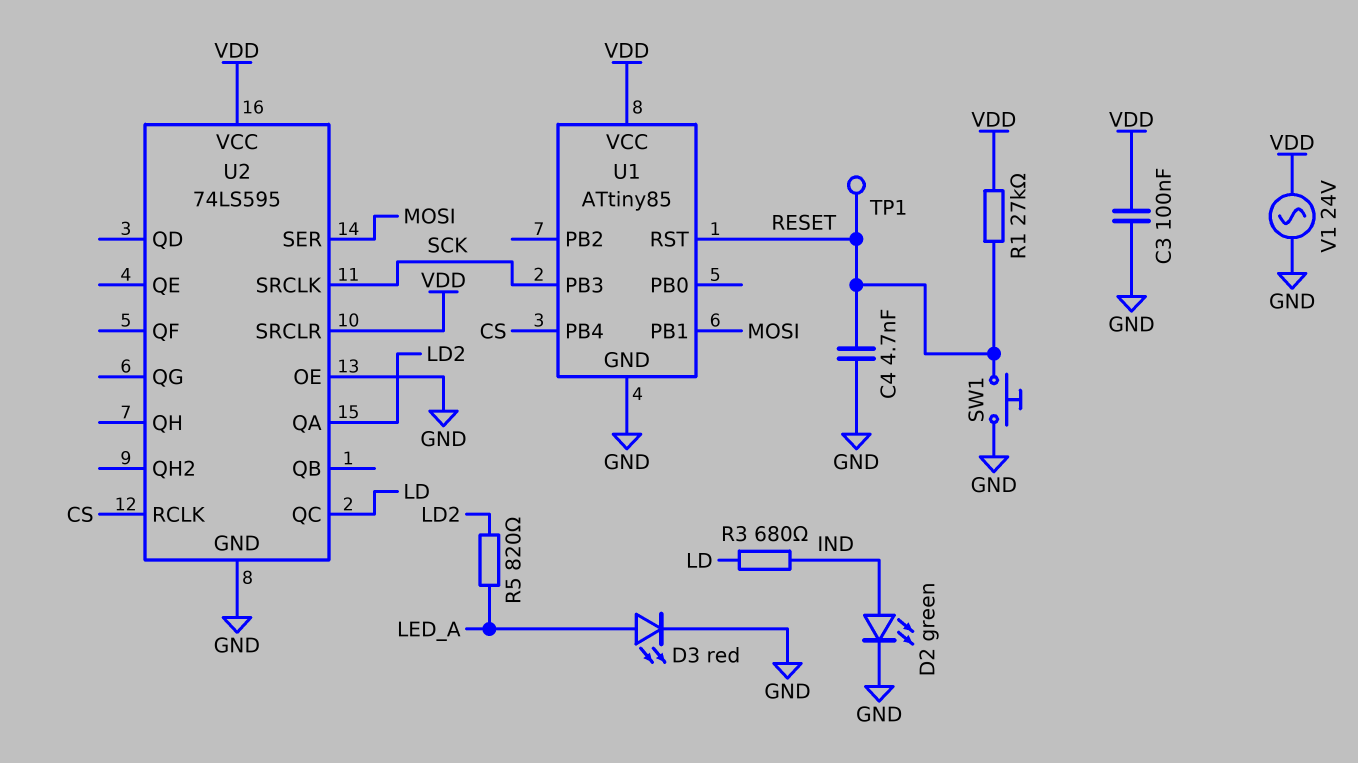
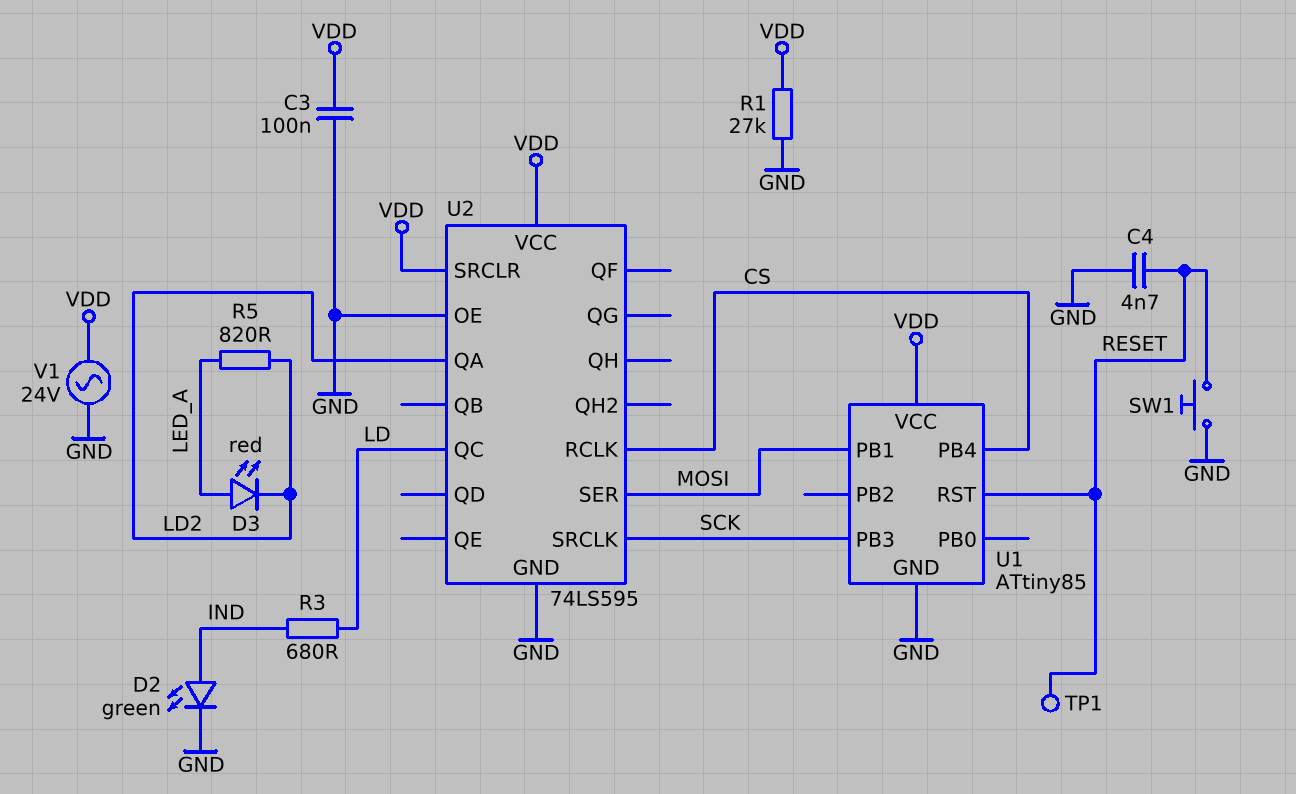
D3: LED red (A LED_A, K GND) -> LED red (A LED_A, K LD2)
R1: 27k (RESET, VDD) -> 27k (GND, VDD)

